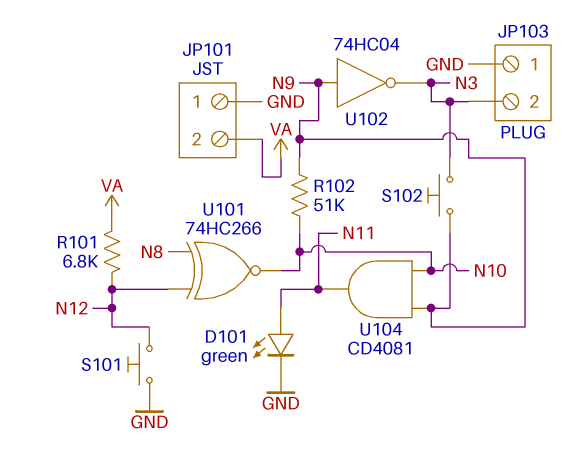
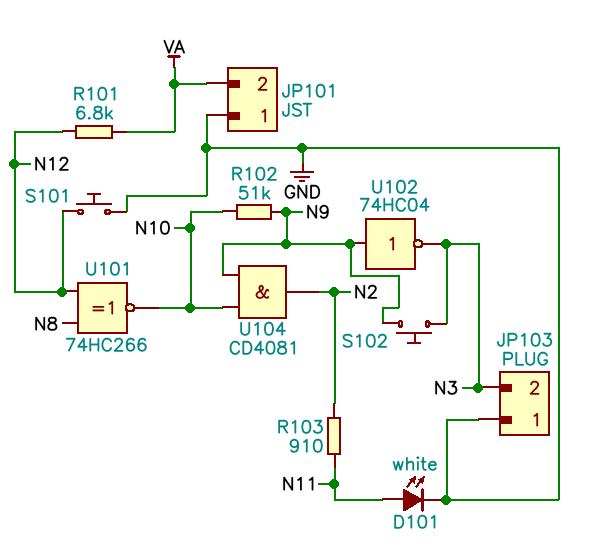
D101: LED green (A N11, K GND) -> LED white (A N11, K GND)
R103: none -> 910 (N2, N11)
U104: AND CD4081 (in N9, in N10, out N11) -> AND CD4081 (in N9, in N10, out N2)

